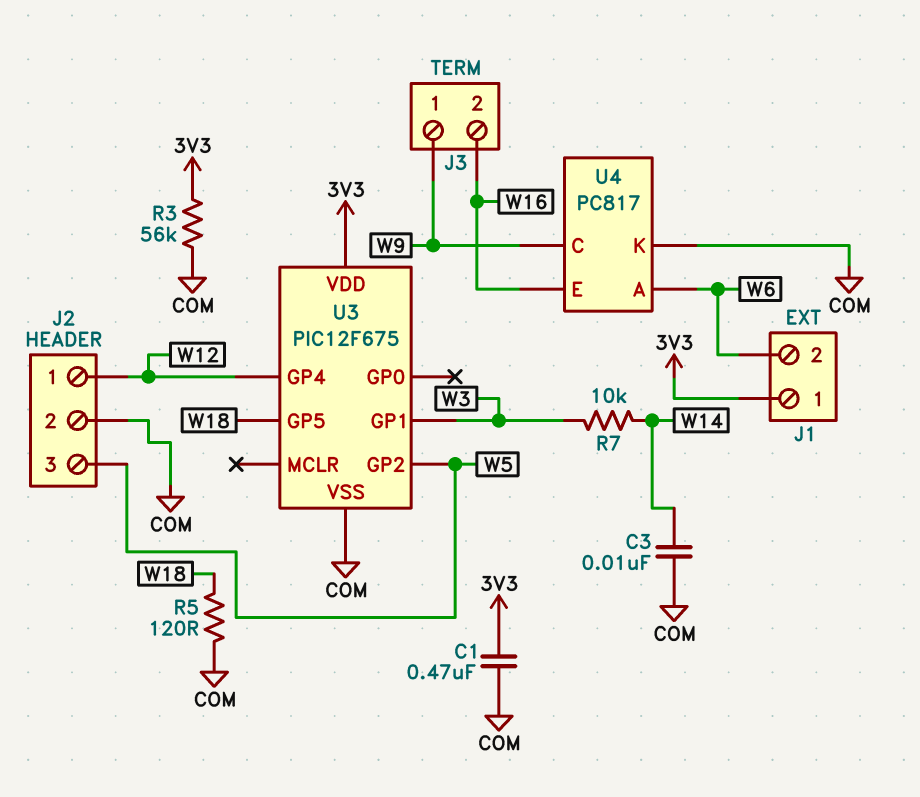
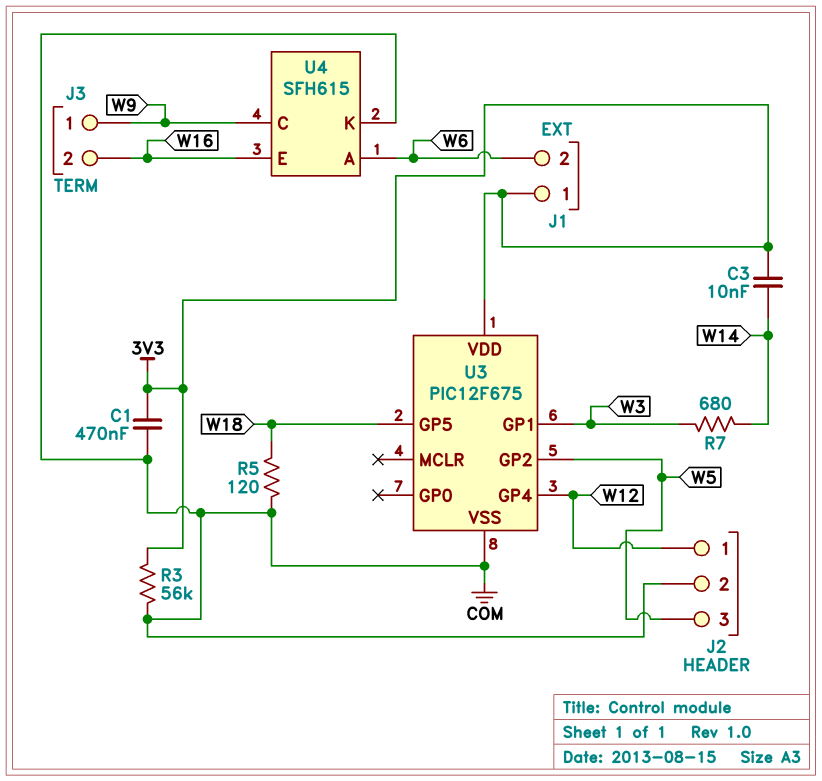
C3: 10nF (COM, W14) -> 10nF (3V3, W14)
R7: 10k (W3, W14) -> 680 (W3, W14)
U4: PC817 -> SFH615

